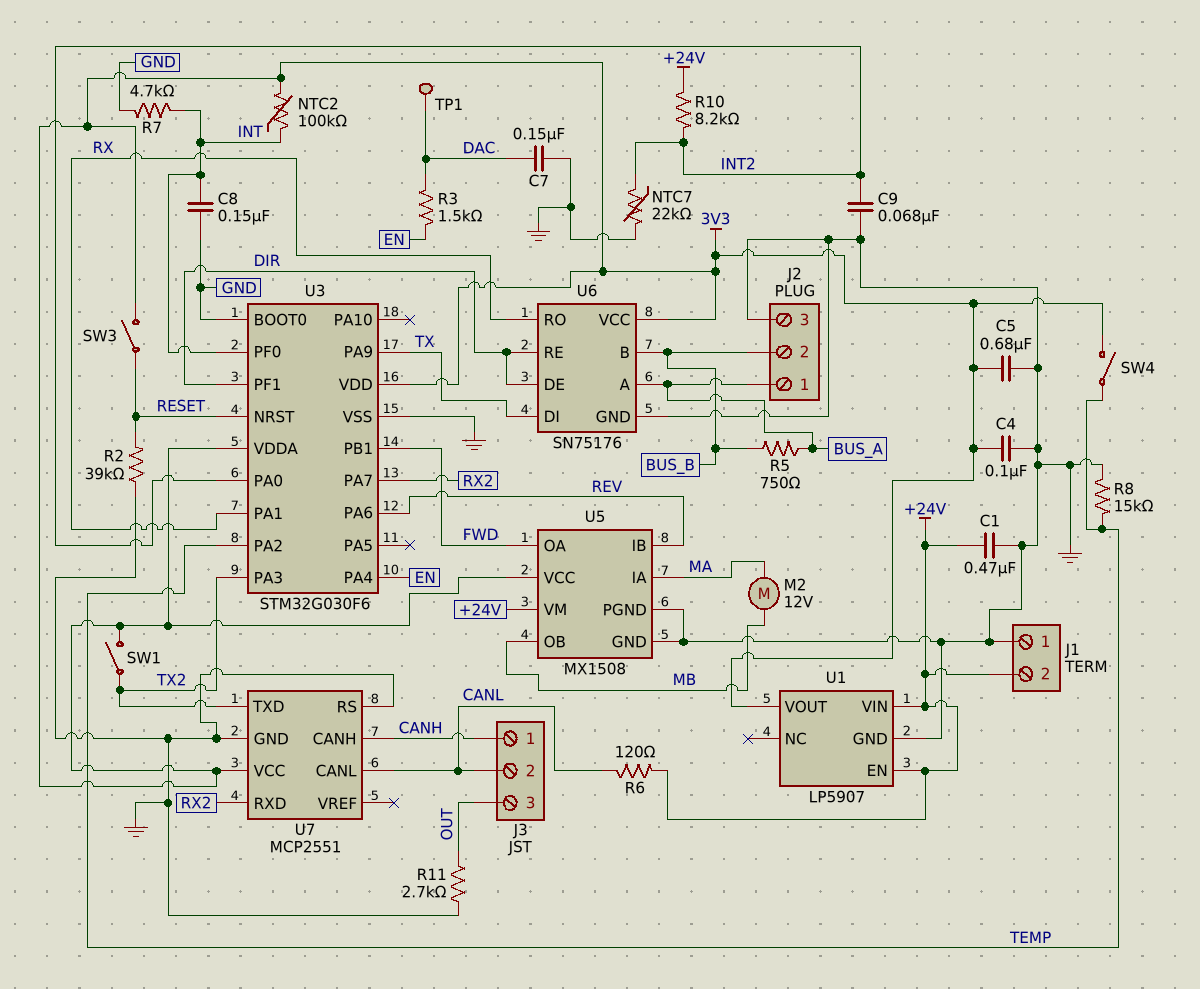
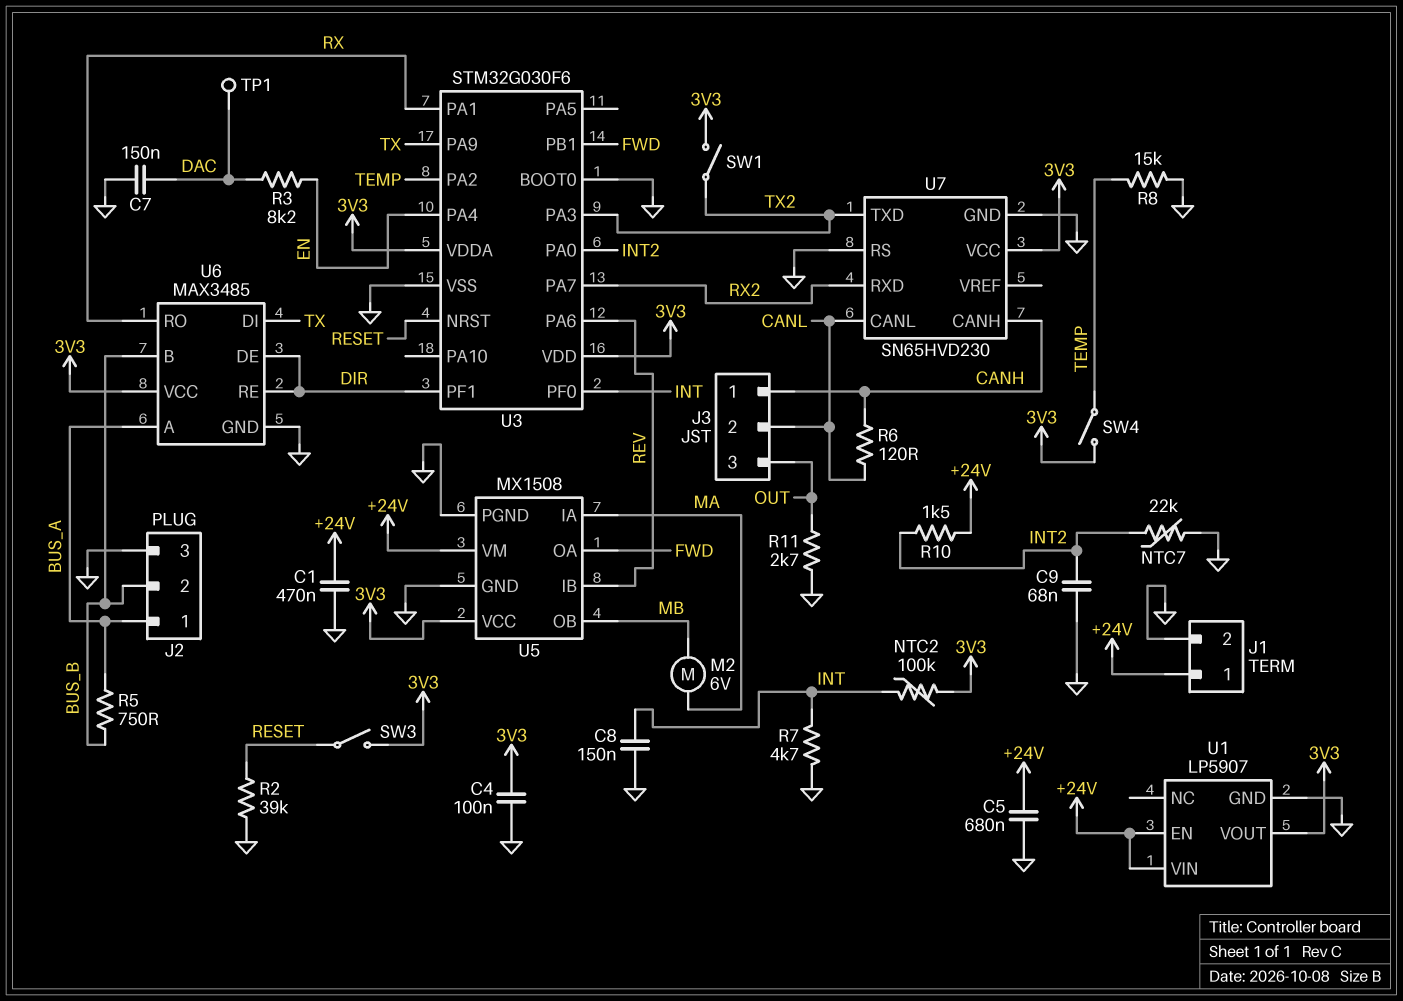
C5: 680nF (3V3, GND) -> 680nF (+24V, GND)
J1 pin 1: GND -> +24V
J1 pin 2: +24V -> GND
M2: motor 12V (MA, MB) -> motor 6V (MA, MB)
R3: 1.5k (DAC, EN) -> 8.2k (DAC, EN)
R6: 120 (+24V, CANL) -> 120 (CANH, CANL)
R10: 8.2k (+24V, INT2) -> 1.5k (+24V, INT2)
U6: SN75176 -> MAX3485
U7: MCP2551 -> SN65HVD230

